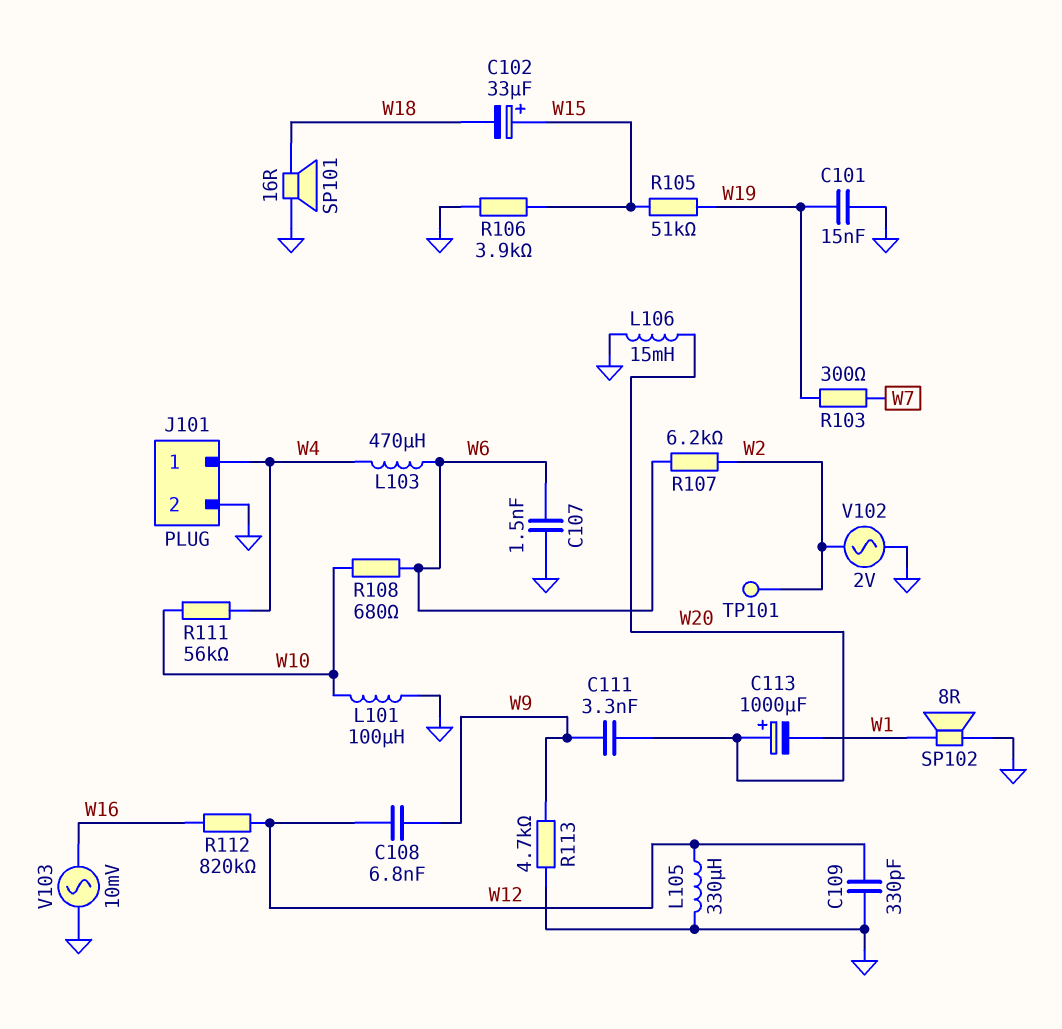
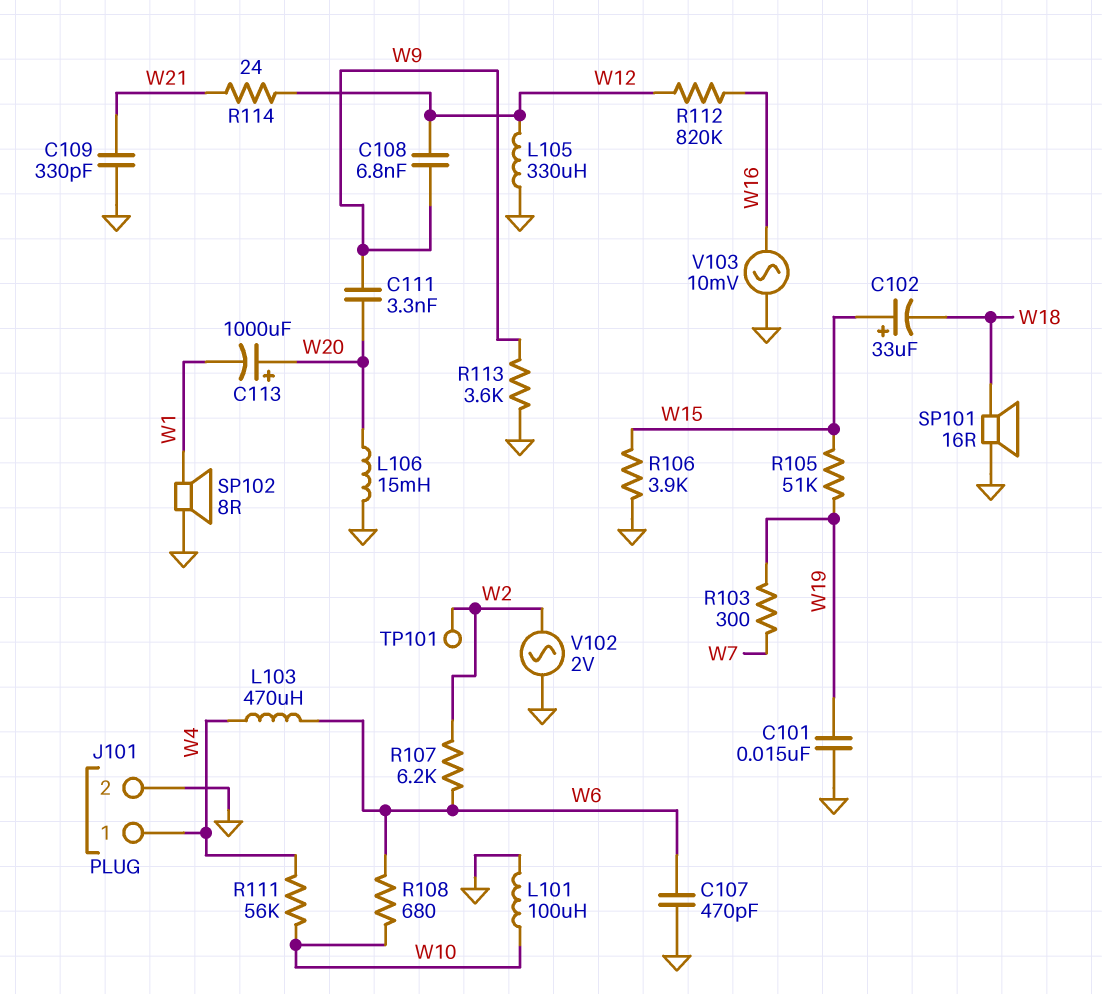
C107: 1.5nF (GND, W6) -> 470pF (GND, W6)
C109: 330pF (GND, W12) -> 330pF (GND, W21)
R113: 4.7k (GND, W9) -> 3.6k (GND, W9)
R114: none -> 24 (W12, W21)

